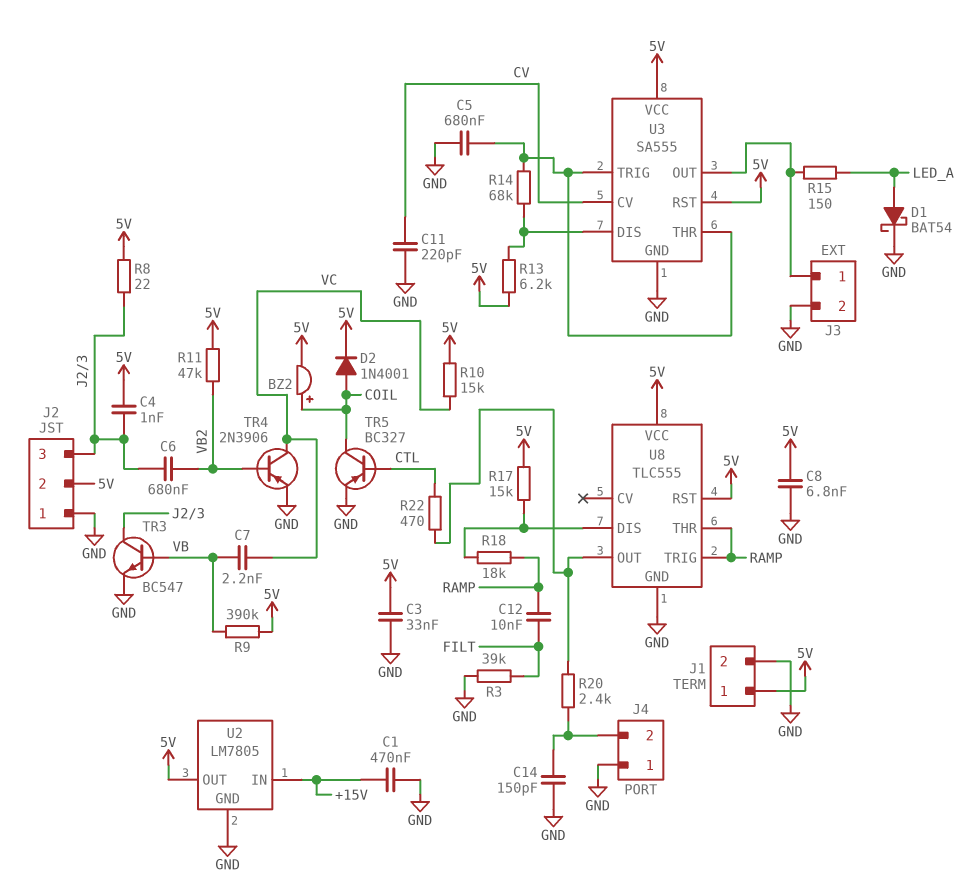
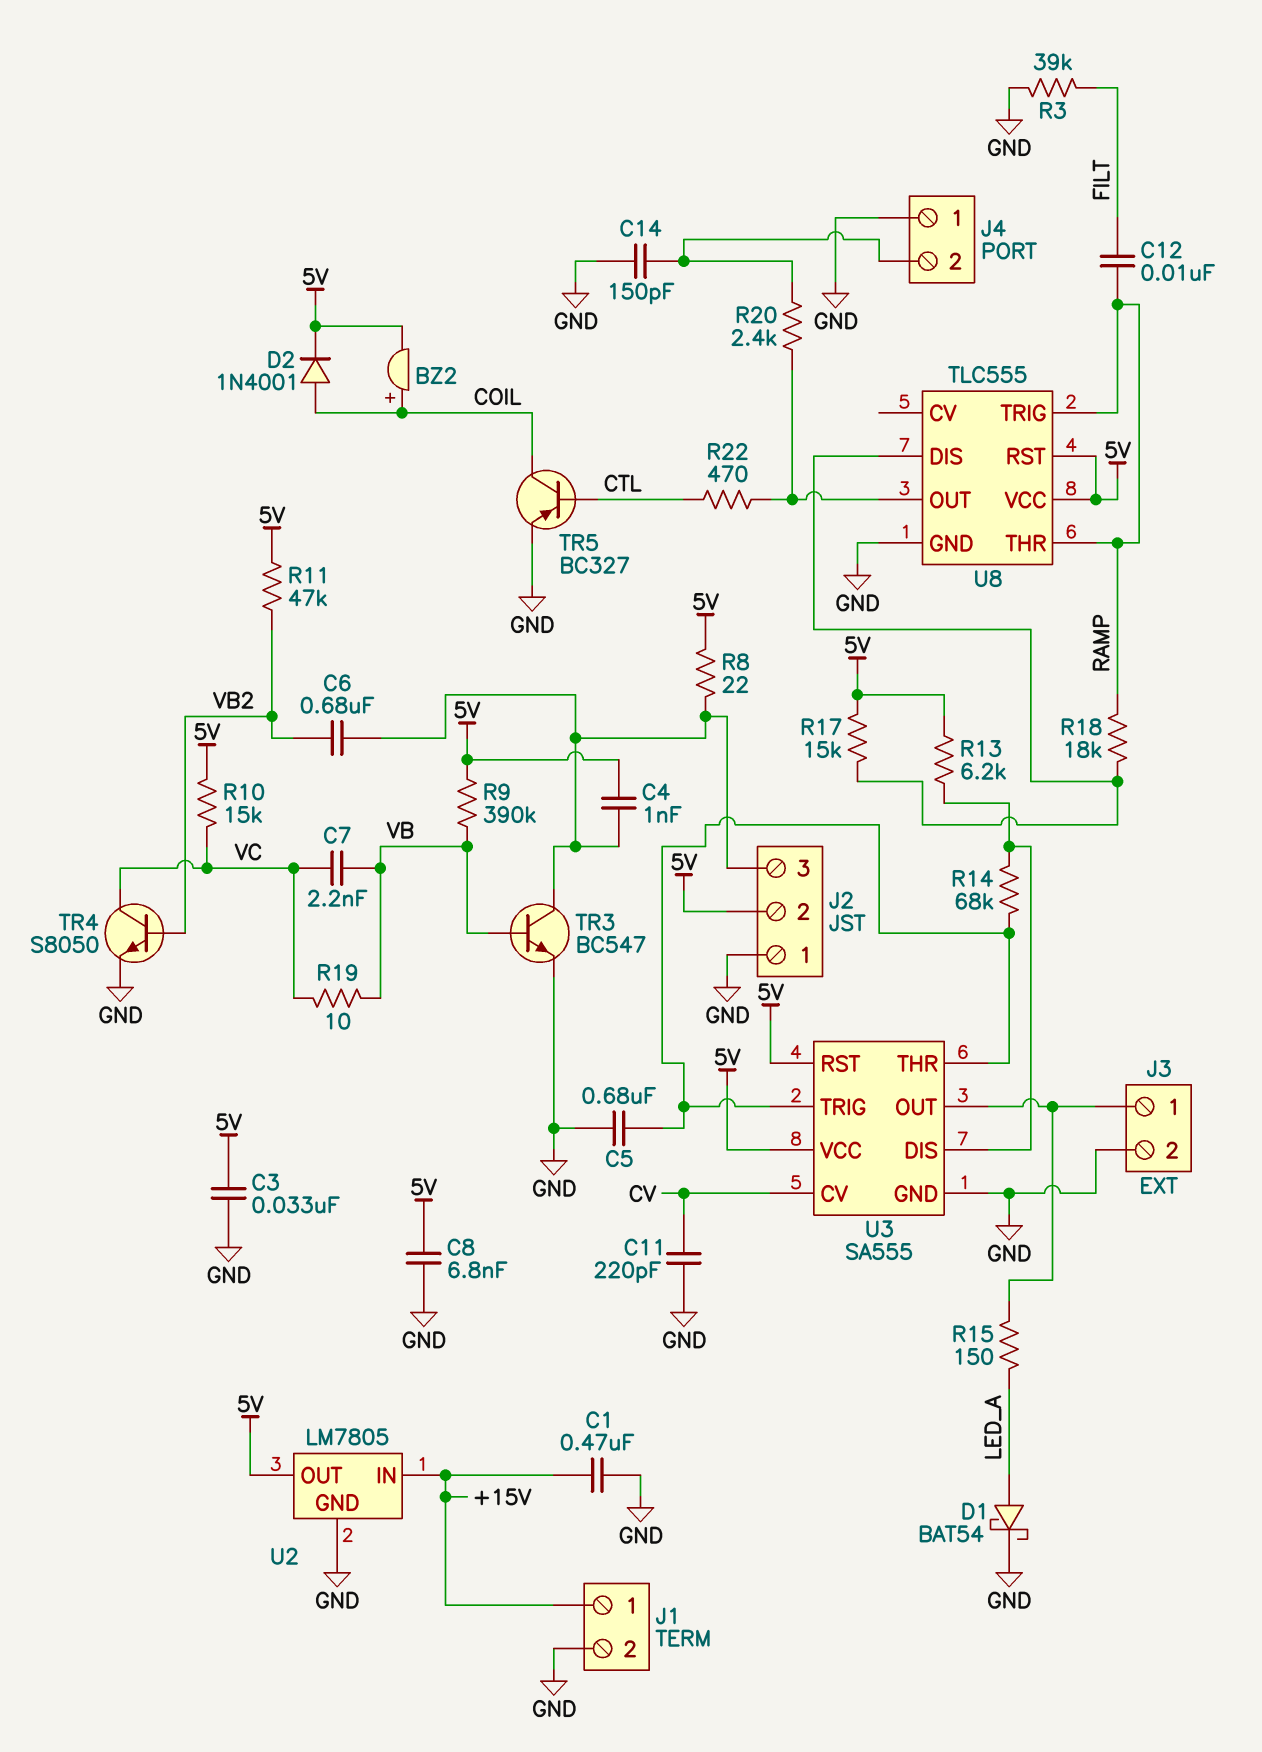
J1 pin 1: 5V -> +15V
R19: none -> 10 (VB, VC)
TR4: PNP 2N3906 (B VB2, C VC, E GND) -> NPN S8050 (B VB2, C VC, E GND)

